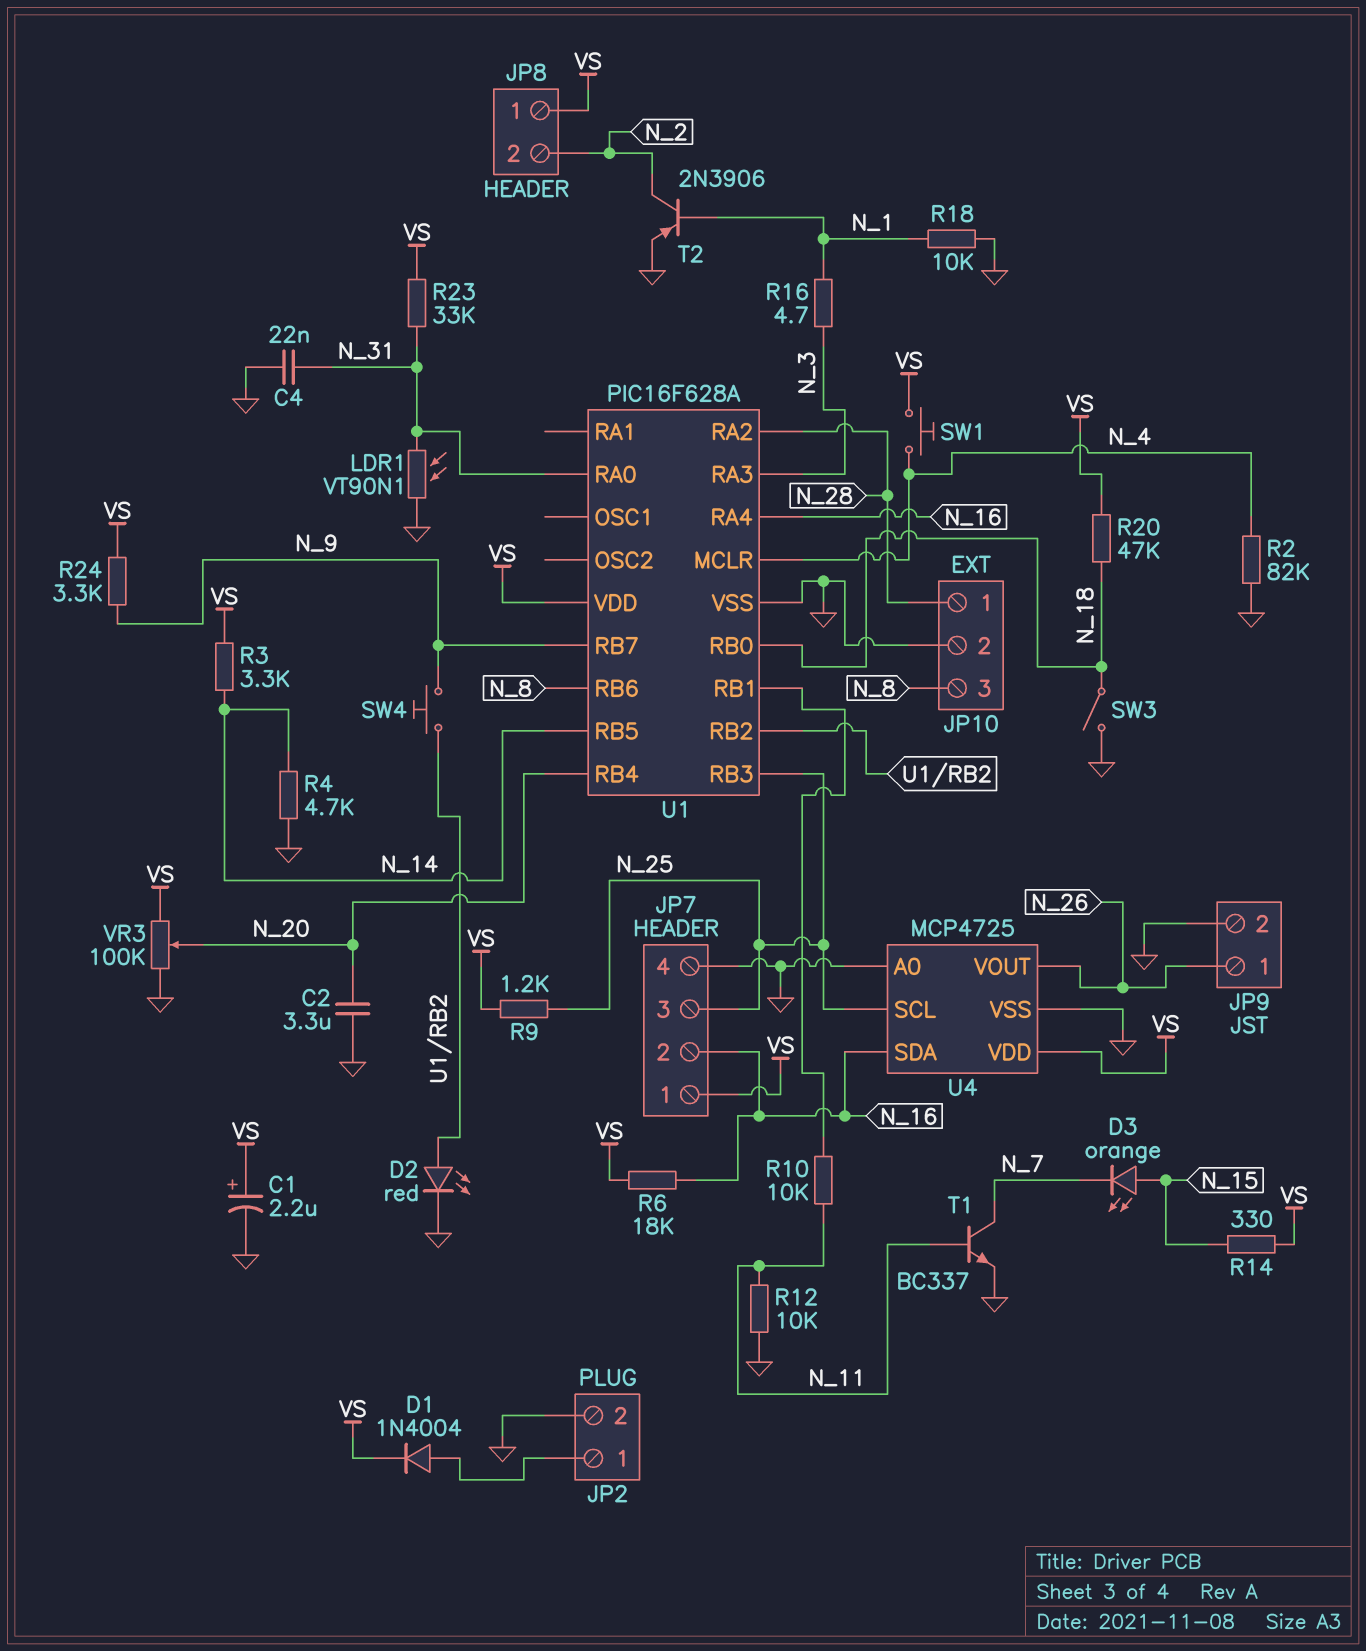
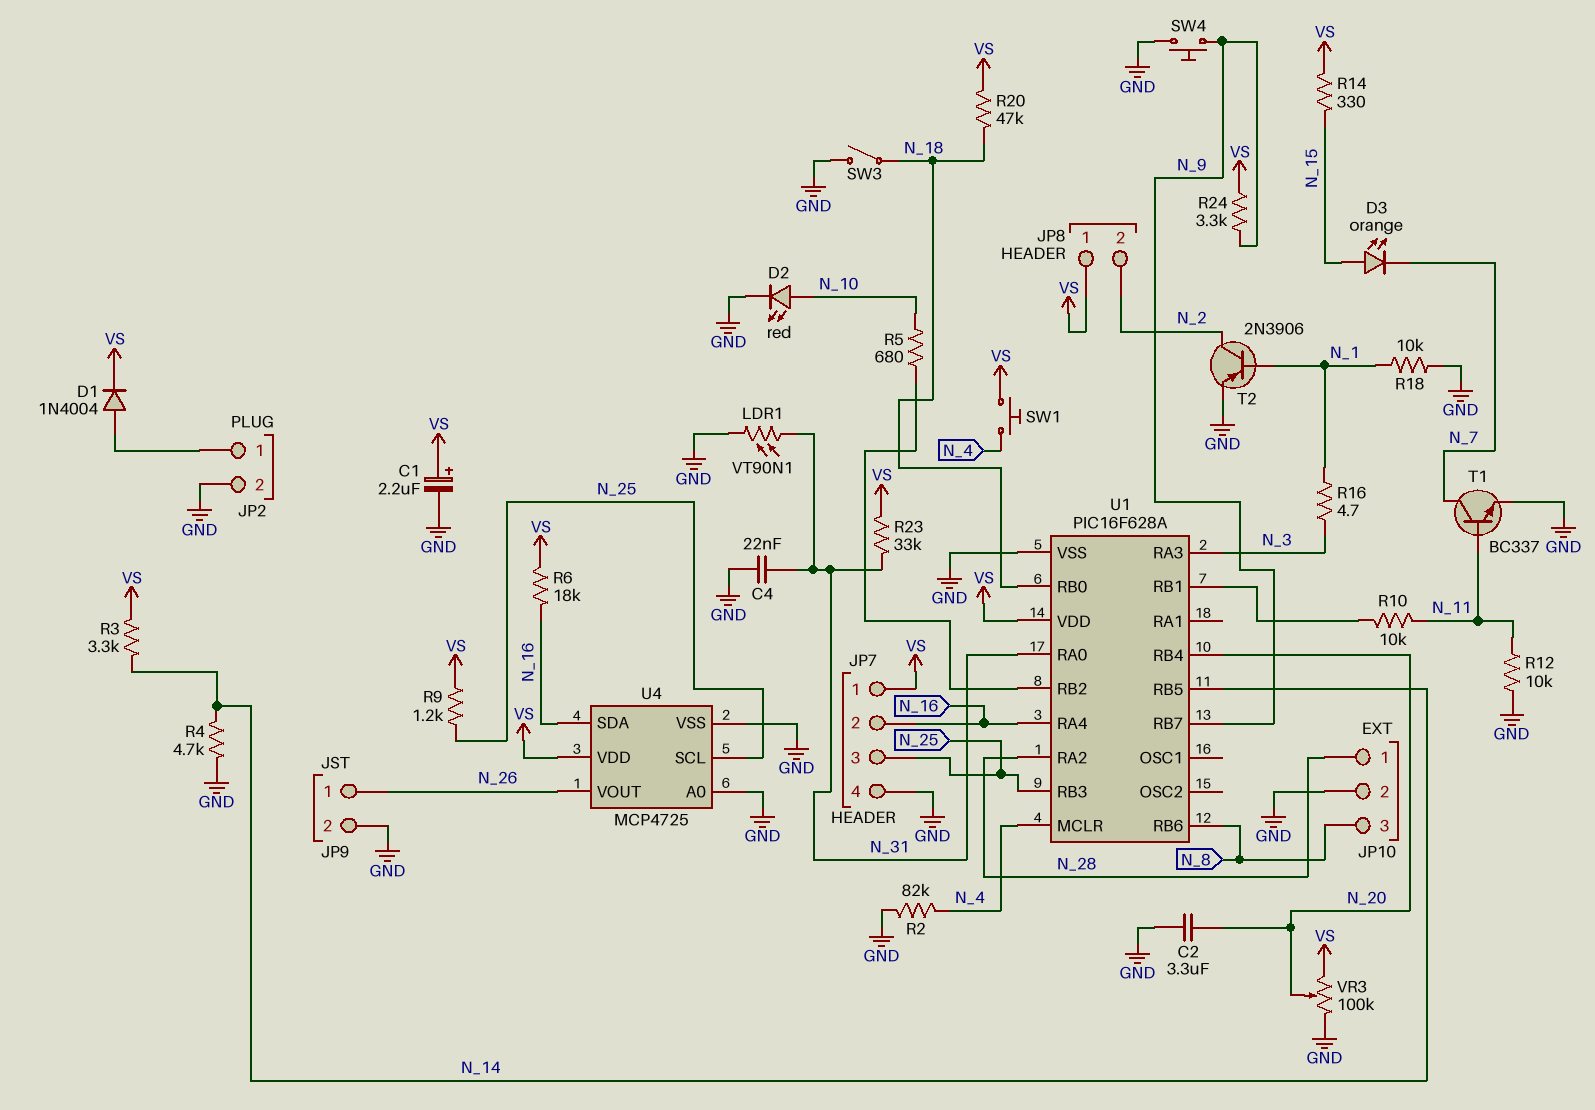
D2: LED red (A U1/RB2, K GND) -> LED red (A N_10, K GND)
R5: none -> 680 (N_10, U1/RB2)
SW4: button (N_9, U1/RB2) -> button (GND, N_9)

